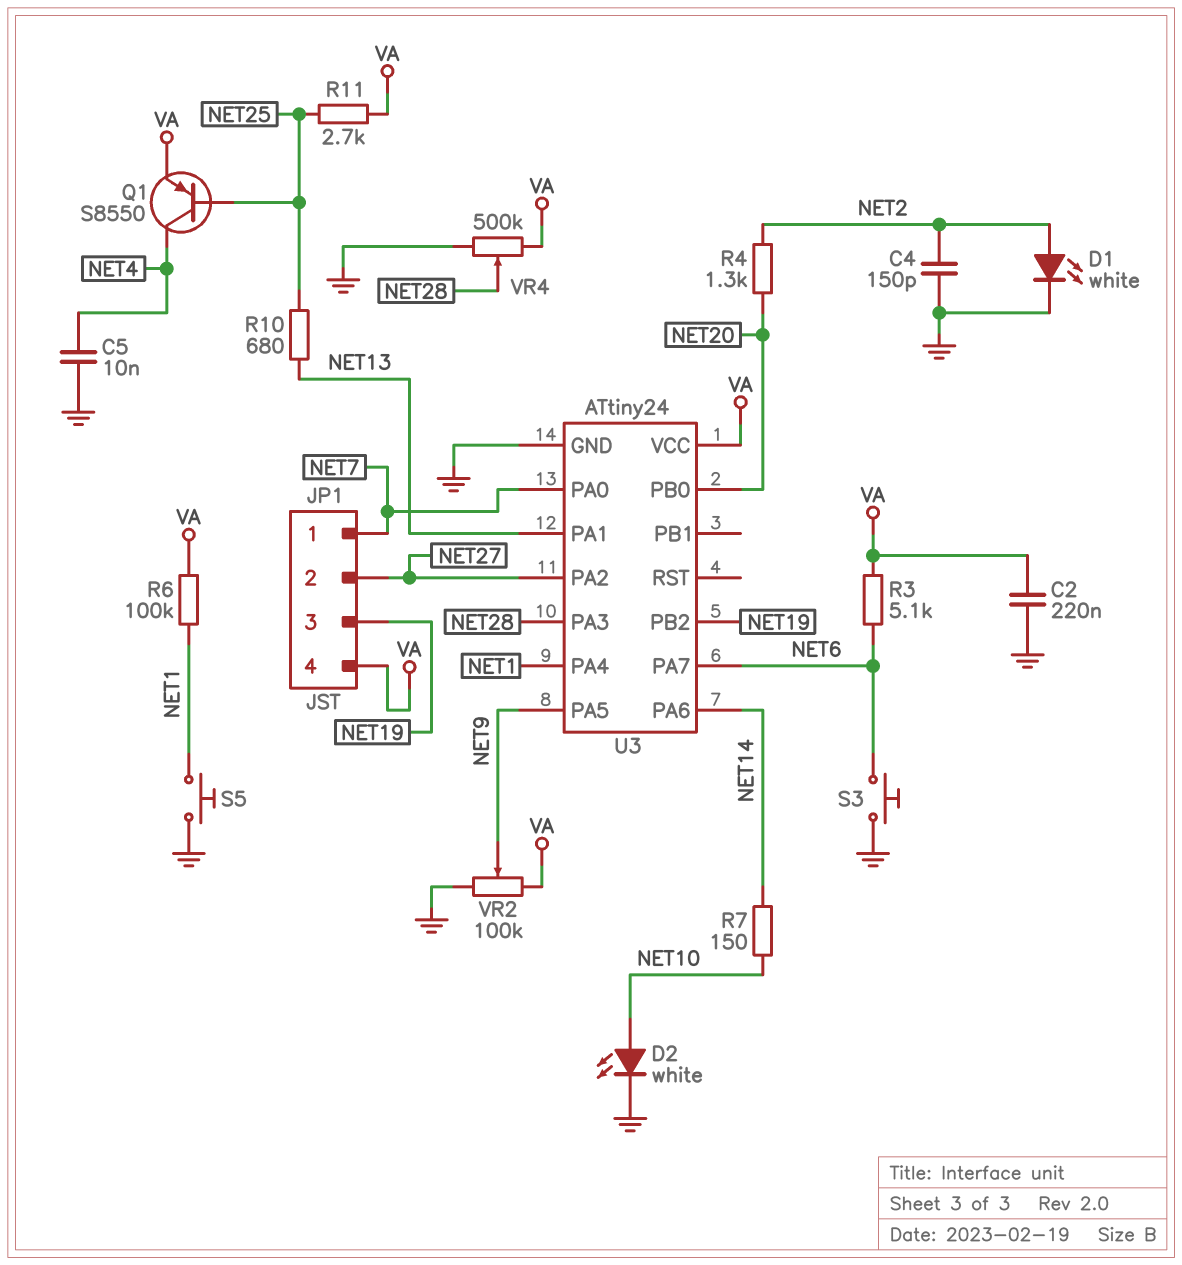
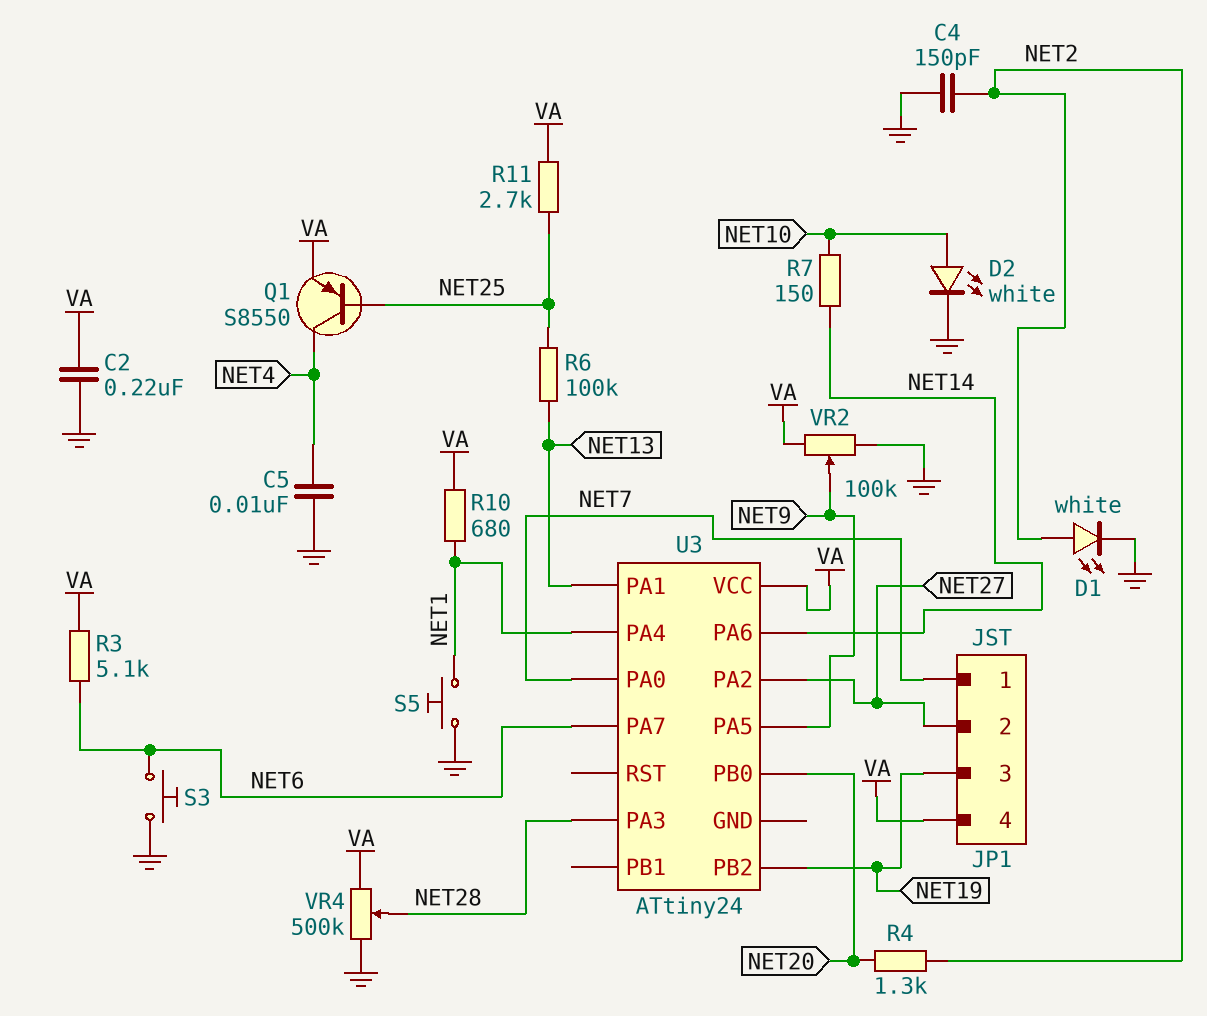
R6: 100k (NET1, VA) -> 100k (NET13, NET25)
R10: 680 (NET13, NET25) -> 680 (NET1, VA)
U3 pin GND: GND -> none

